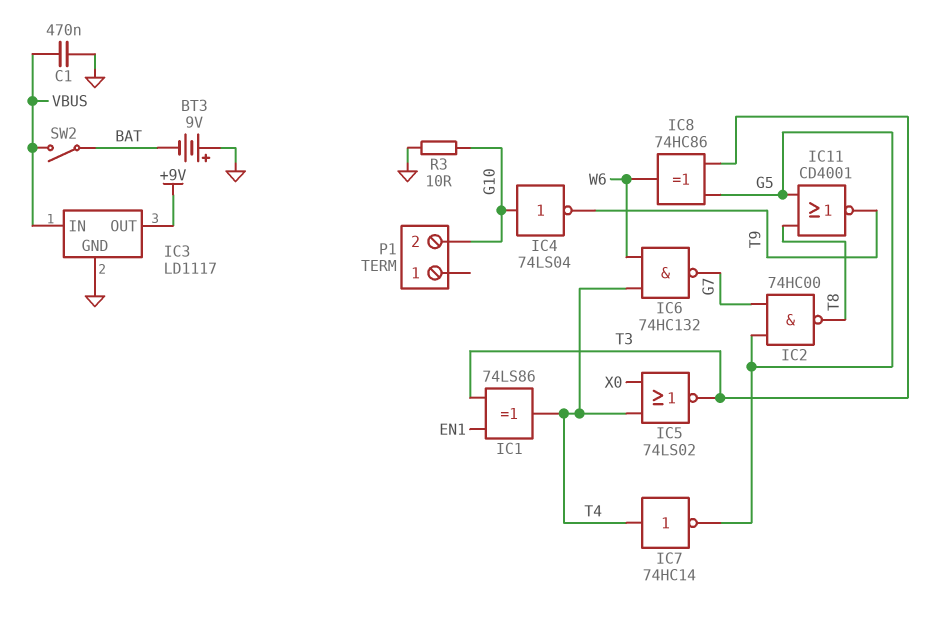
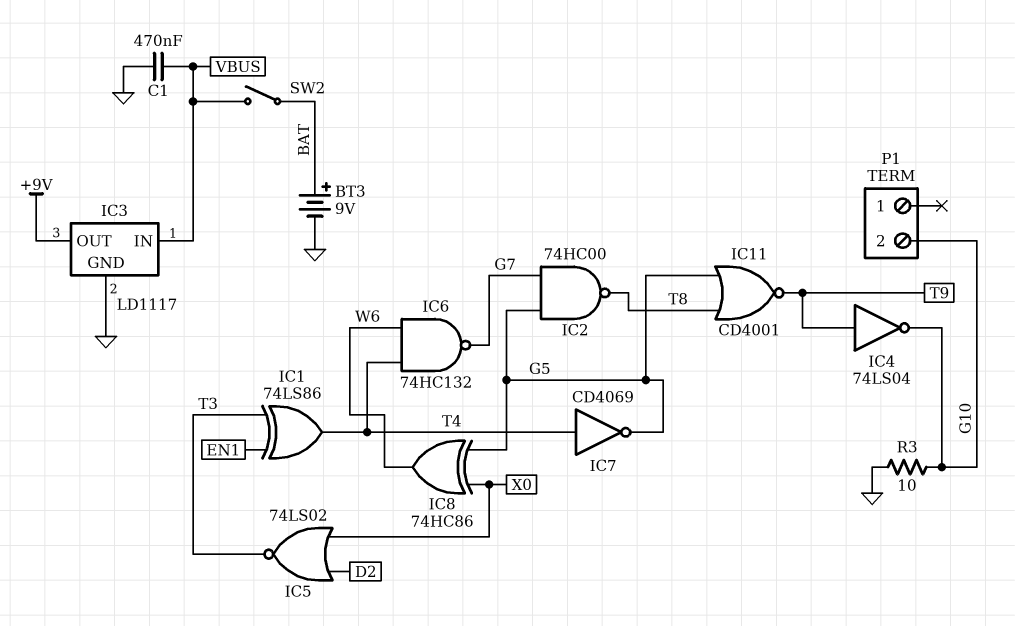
BT3: 9V (plus GND, minus BAT) -> 9V (plus BAT, minus GND)
IC4: NOT 74LS04 (in G10, out T9) -> NOT 74LS04 (in T9, out G10)
IC5: NOR 74LS02 (in T4, in X0, out T3) -> NOR 74LS02 (in D2, in X0, out T3)
IC7: NOT 74HC14 (in T4, out G5) -> NOT CD4069 (in T4, out G5)
IC8: XOR 74HC86 (in G5, in T3, out W6) -> XOR 74HC86 (in G5, in X0, out W6)

